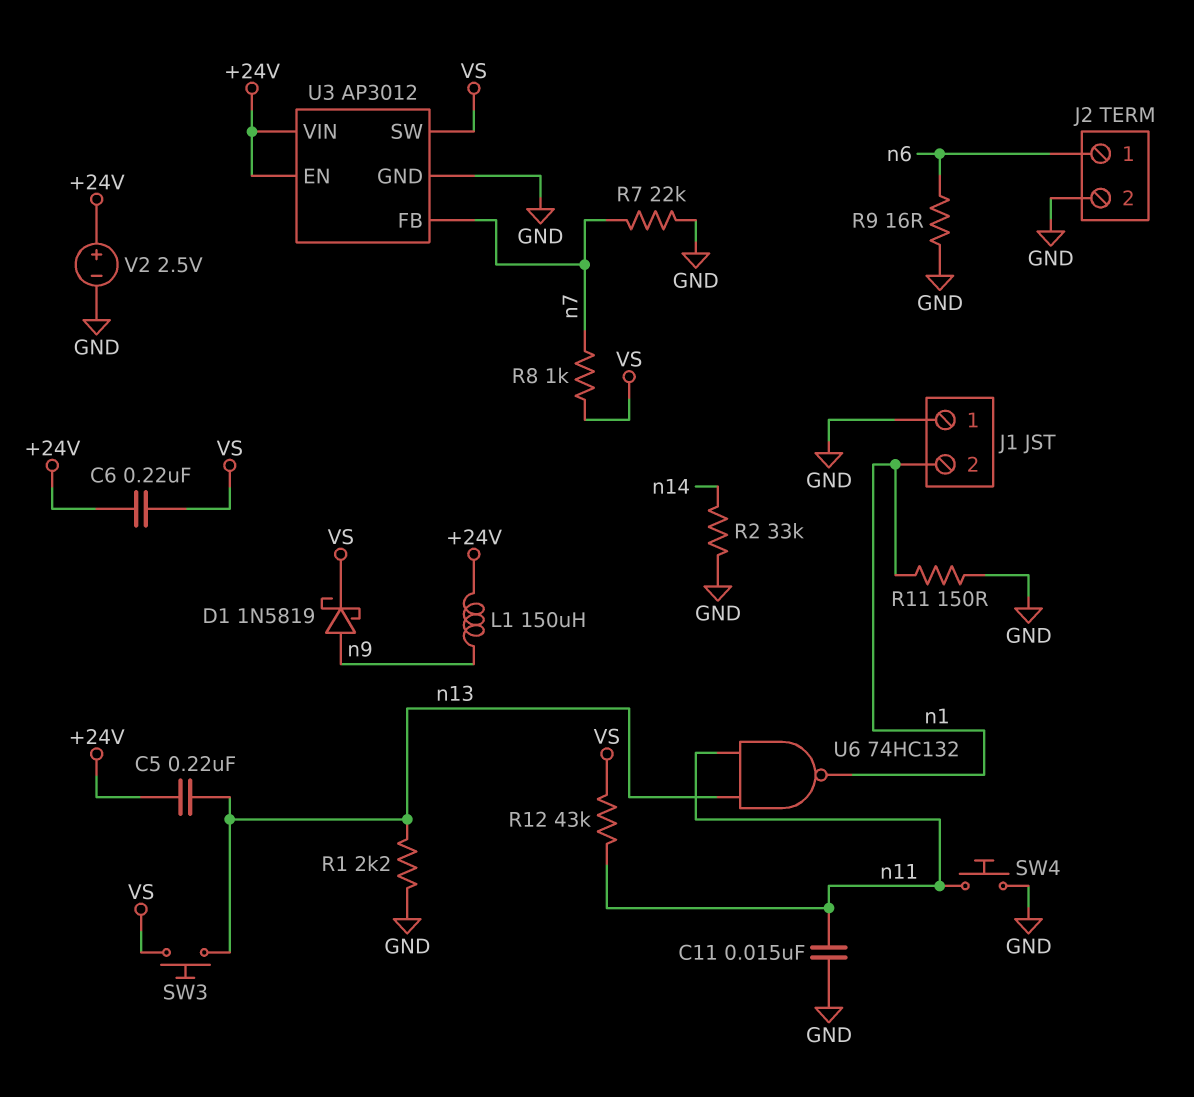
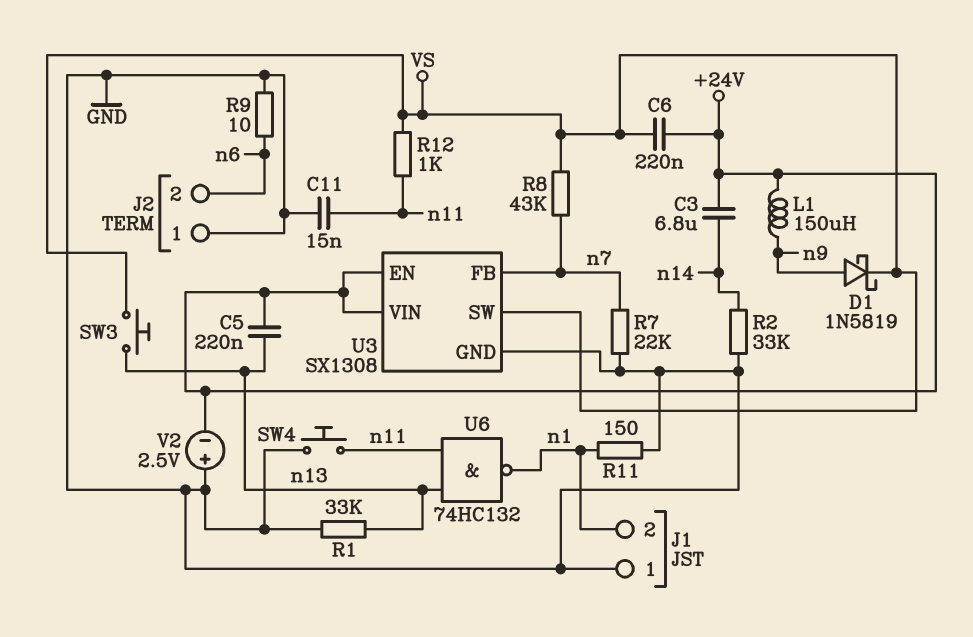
C3: none -> 6.8uF (+24V, n14)
J2 pin 1: n6 -> GND
J2 pin 2: GND -> n6
R1: 2.2k (GND, n13) -> 33k (GND, n13)
R8: 1k (VS, n7) -> 43k (VS, n7)
R9: 16 (GND, n6) -> 10 (GND, n6)
R12: 43k (VS, n11) -> 1k (VS, n11)
U3: AP3012 -> SX1308
V2: 2.5V (plus +24V, minus GND) -> 2.5V (plus GND, minus +24V)

